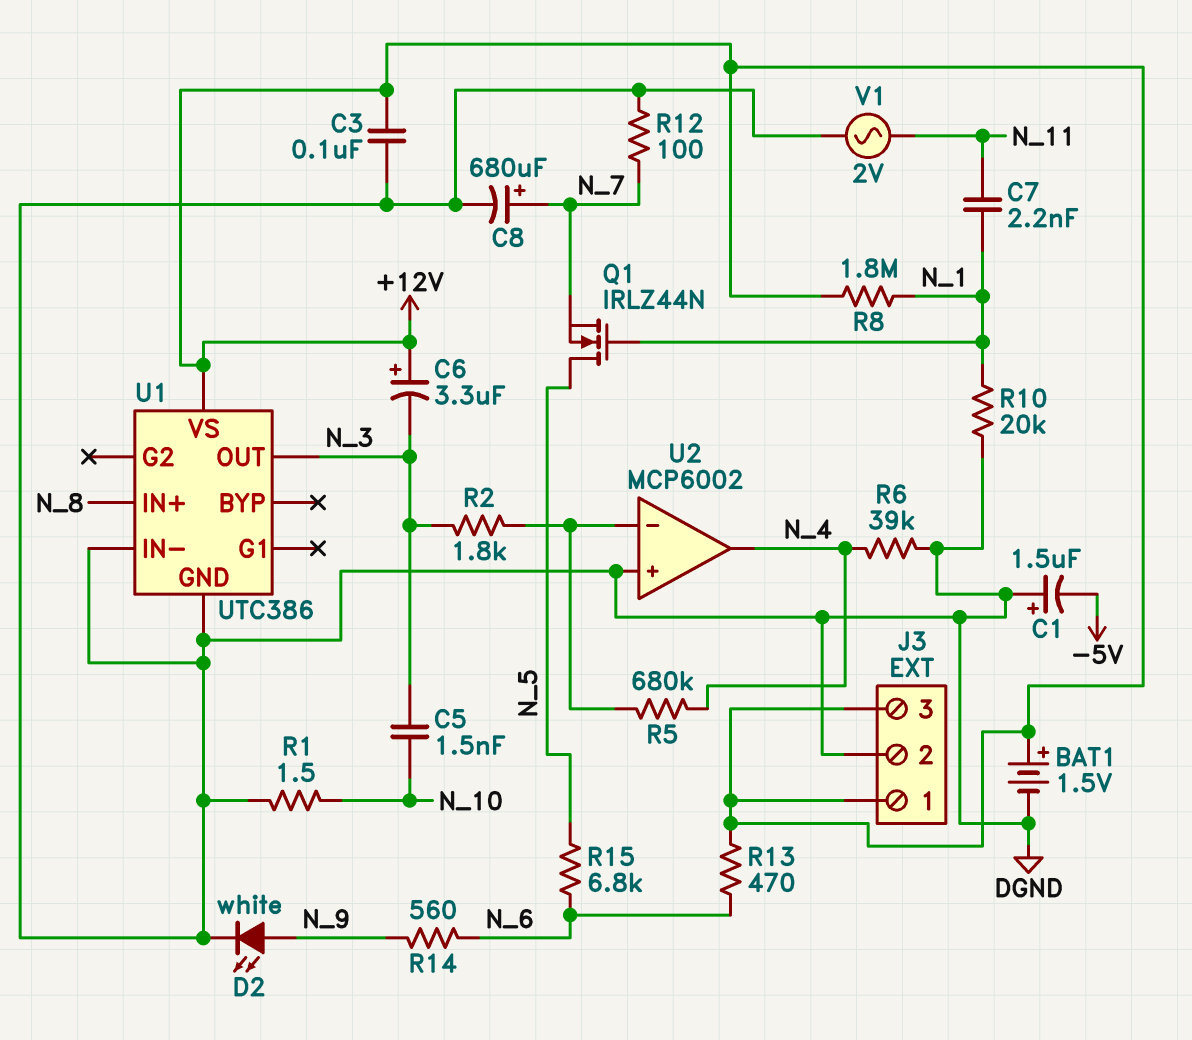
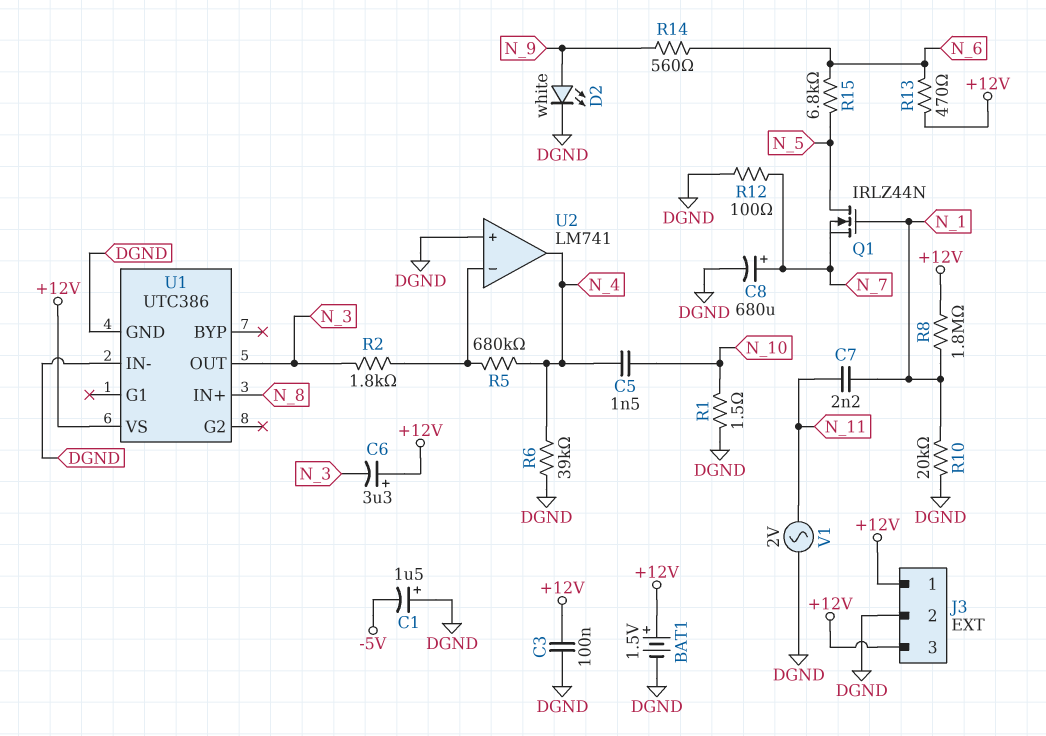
C5: 1.5nF (N_3, N_10) -> 1.5nF (N_4, N_10)
U2: MCP6002 -> LM741

